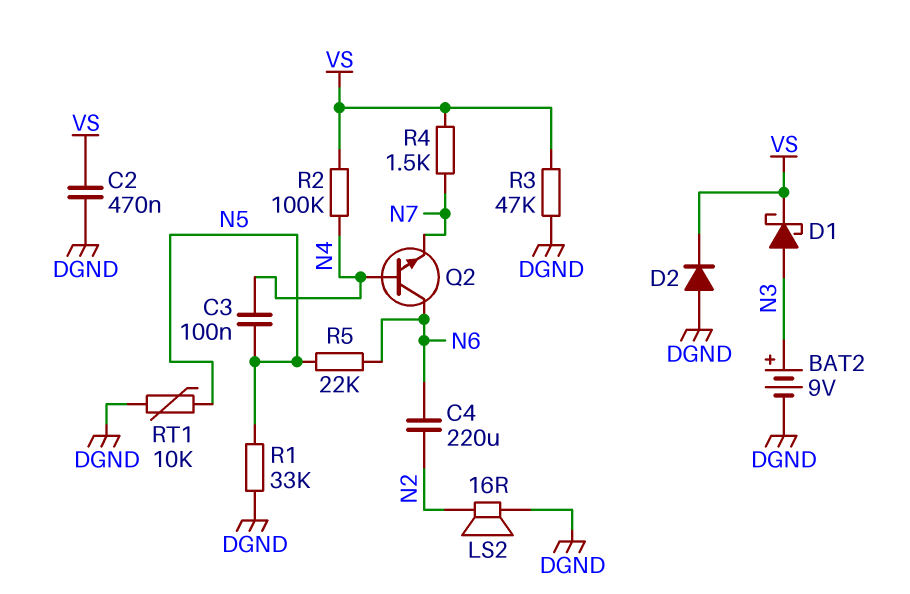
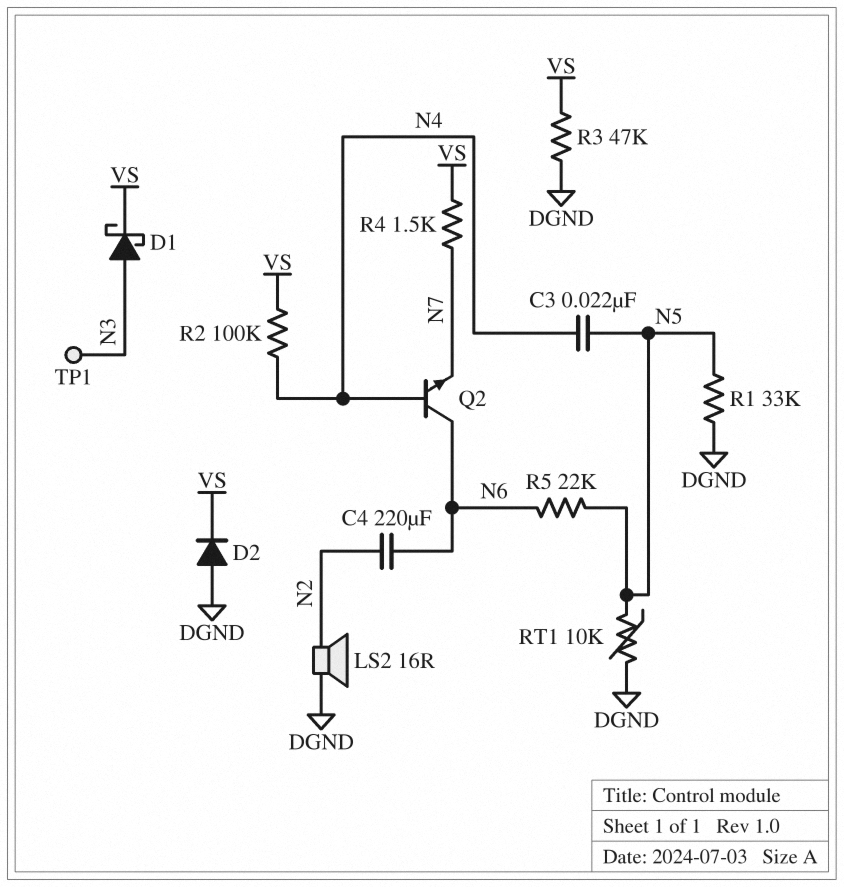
BAT2: 9V (plus N3, minus DGND) -> none
C2: 470nF (DGND, VS) -> none
C3: 100nF (N4, N5) -> 22nF (N4, N5)
TP1: none -> test point (N3)

